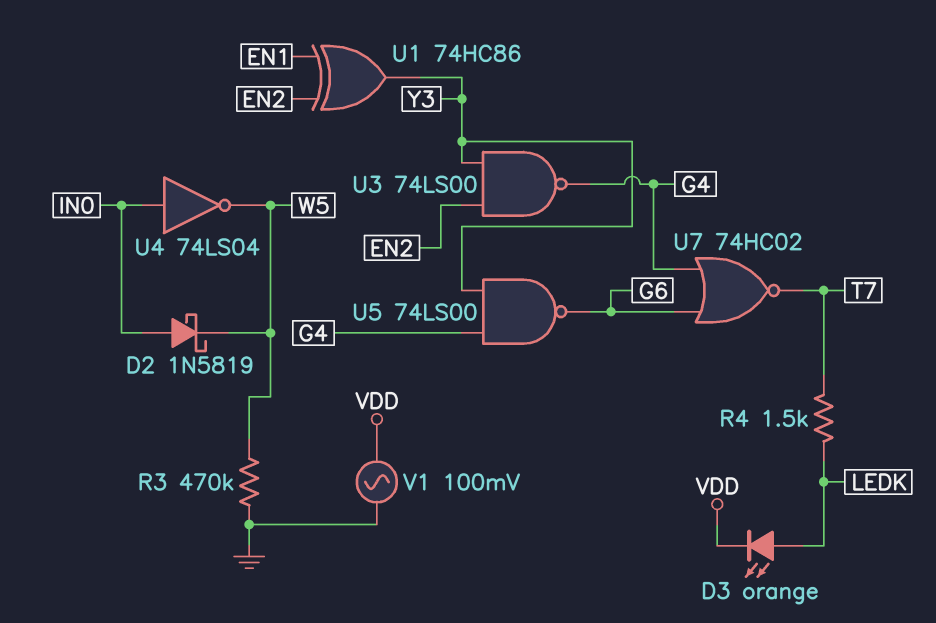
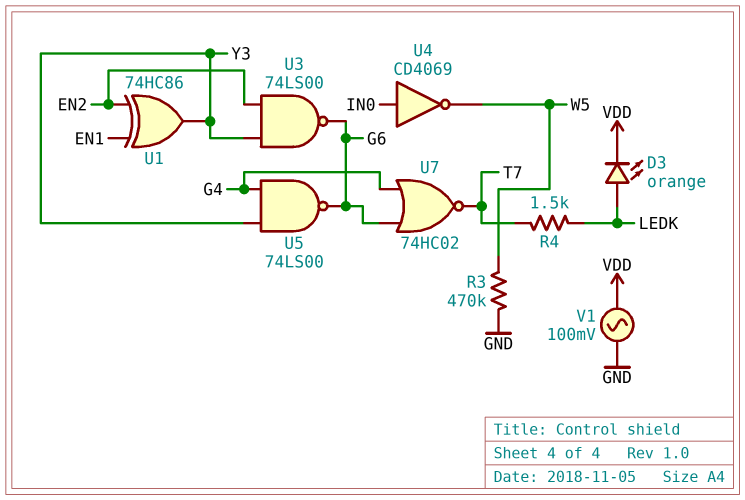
D2: schottky 1N5819 (A IN0, K W5) -> none
U3: NAND 74LS00 (in EN2, in Y3, out G4) -> NAND 74LS00 (in EN2, in Y3, out G6)
U4: NOT 74LS04 (in IN0, out W5) -> NOT CD4069 (in IN0, out W5)

